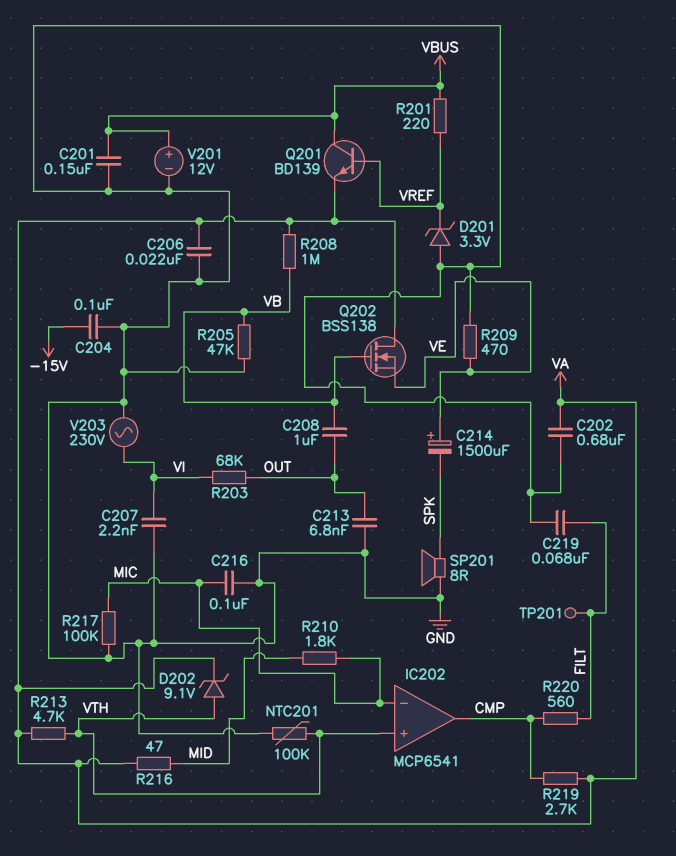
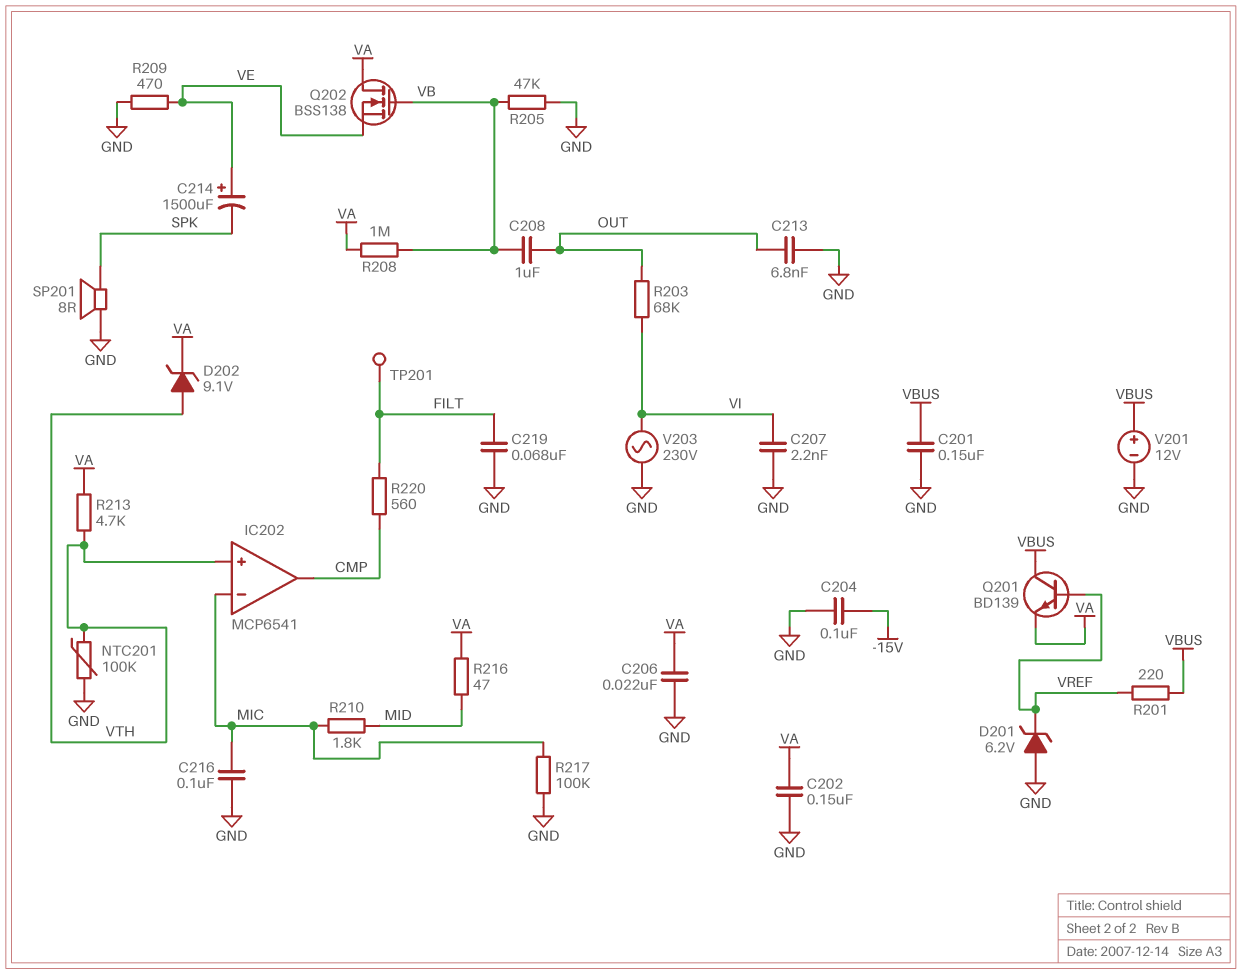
C202: 680nF (GND, VA) -> 150nF (GND, VA)
D201: zener 3.3V (A GND, K VREF) -> zener 6.2V (A GND, K VREF)
R219: 2.7k (CMP, VA) -> none

